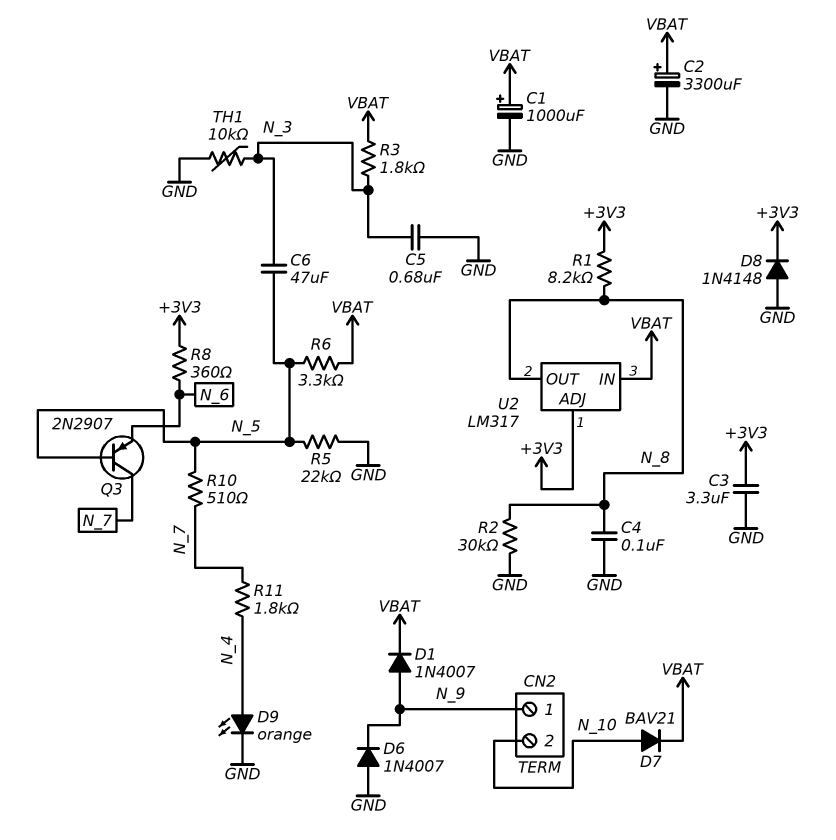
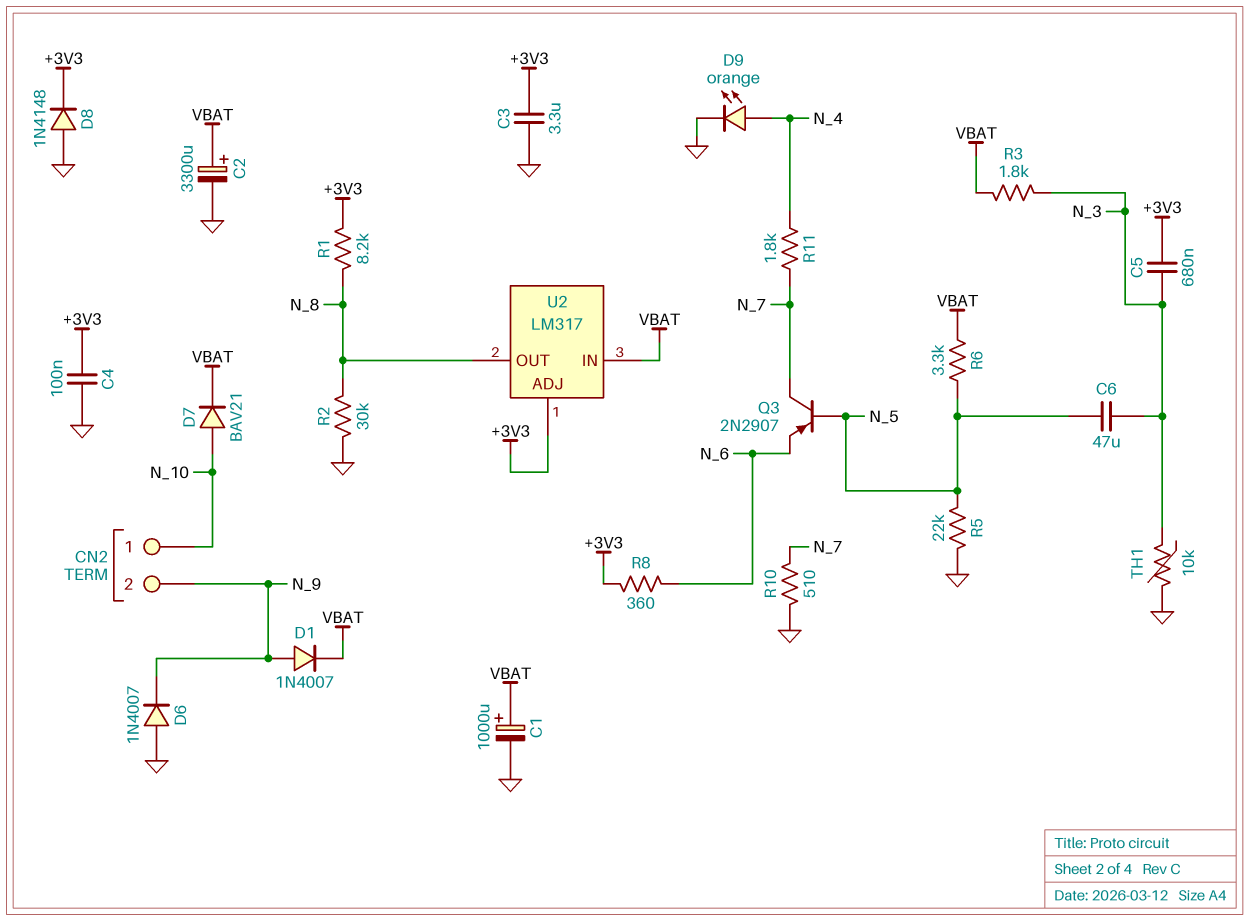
C4: 100nF (GND, N_8) -> 100nF (+3V3, GND)
C5: 680nF (GND, N_3) -> 680nF (+3V3, N_3)
CN2 pin 1: N_9 -> N_10
CN2 pin 2: N_10 -> N_9
R10: 510 (N_5, N_7) -> 510 (GND, N_7)

